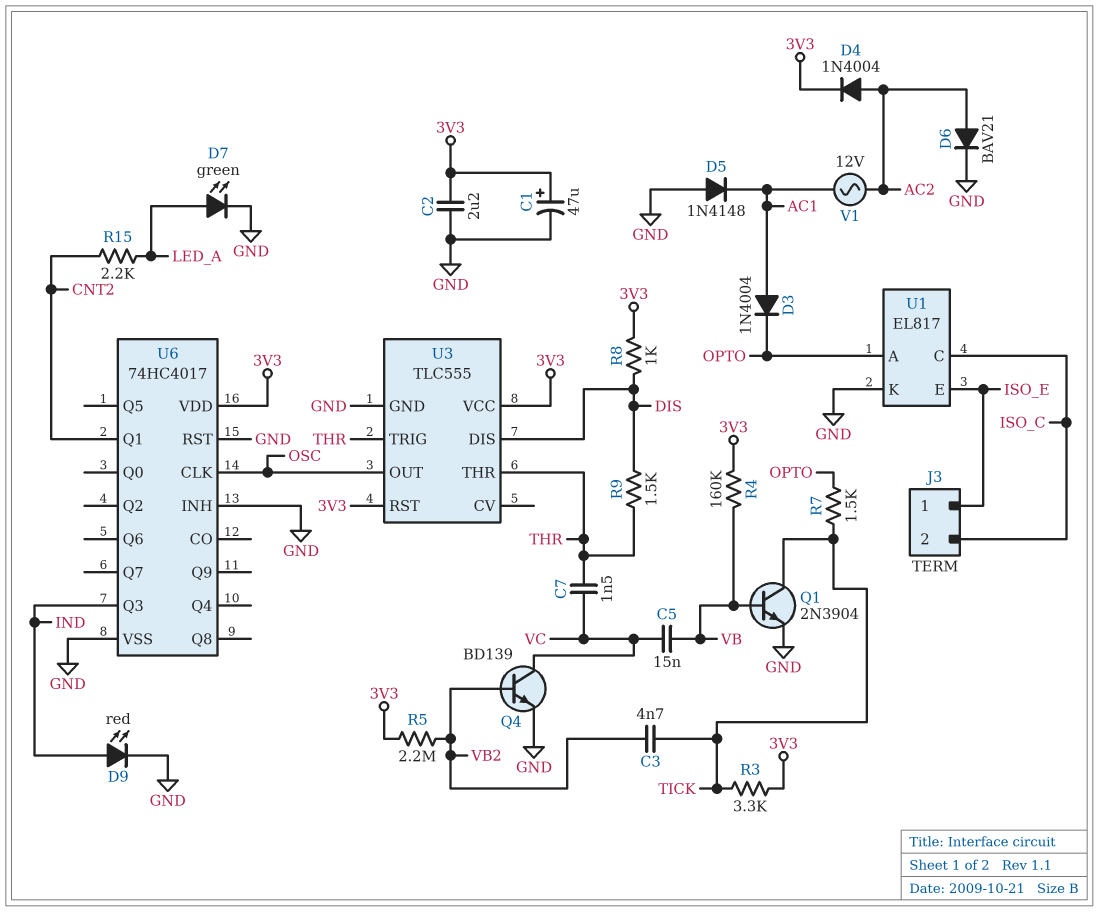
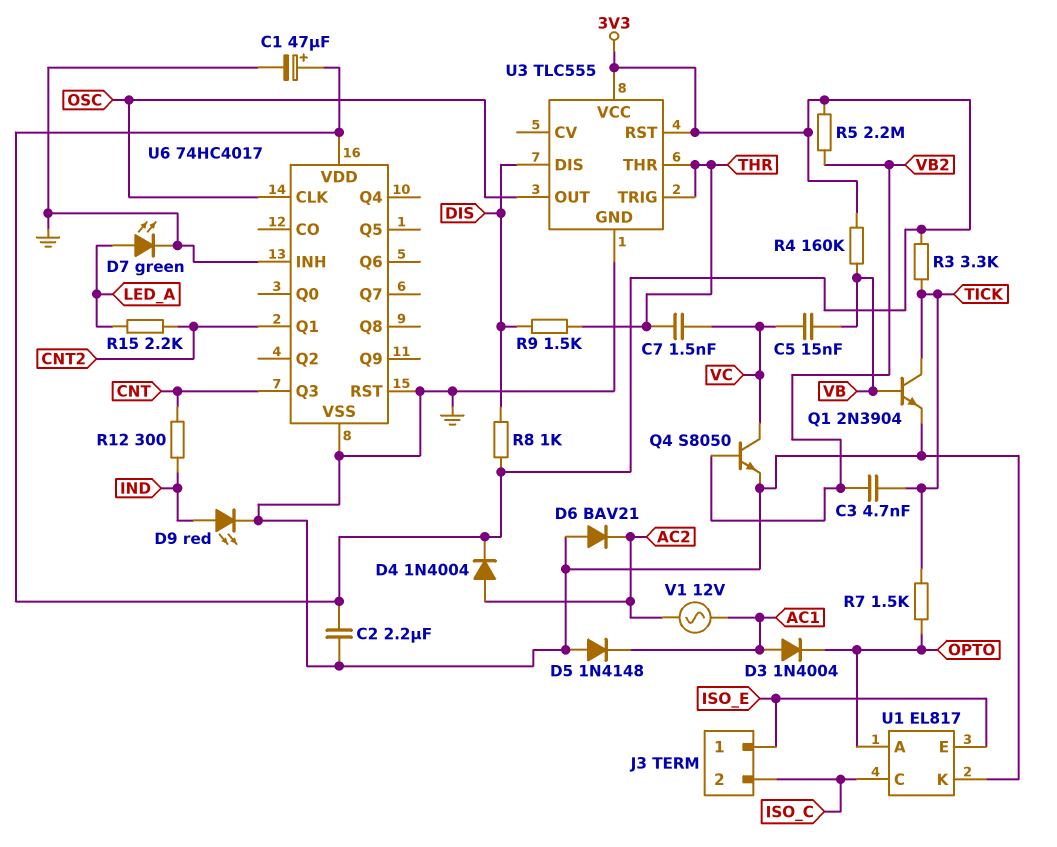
D6: diode BAV21 (A AC2, K GND) -> diode BAV21 (A GND, K AC2)
Q4: NPN BD139 (B VB2, C VC, E GND) -> NPN S8050 (B VB2, C VC, E GND)
R12: none -> 300 (CNT, IND)
U6 pin Q3: IND -> CNT

